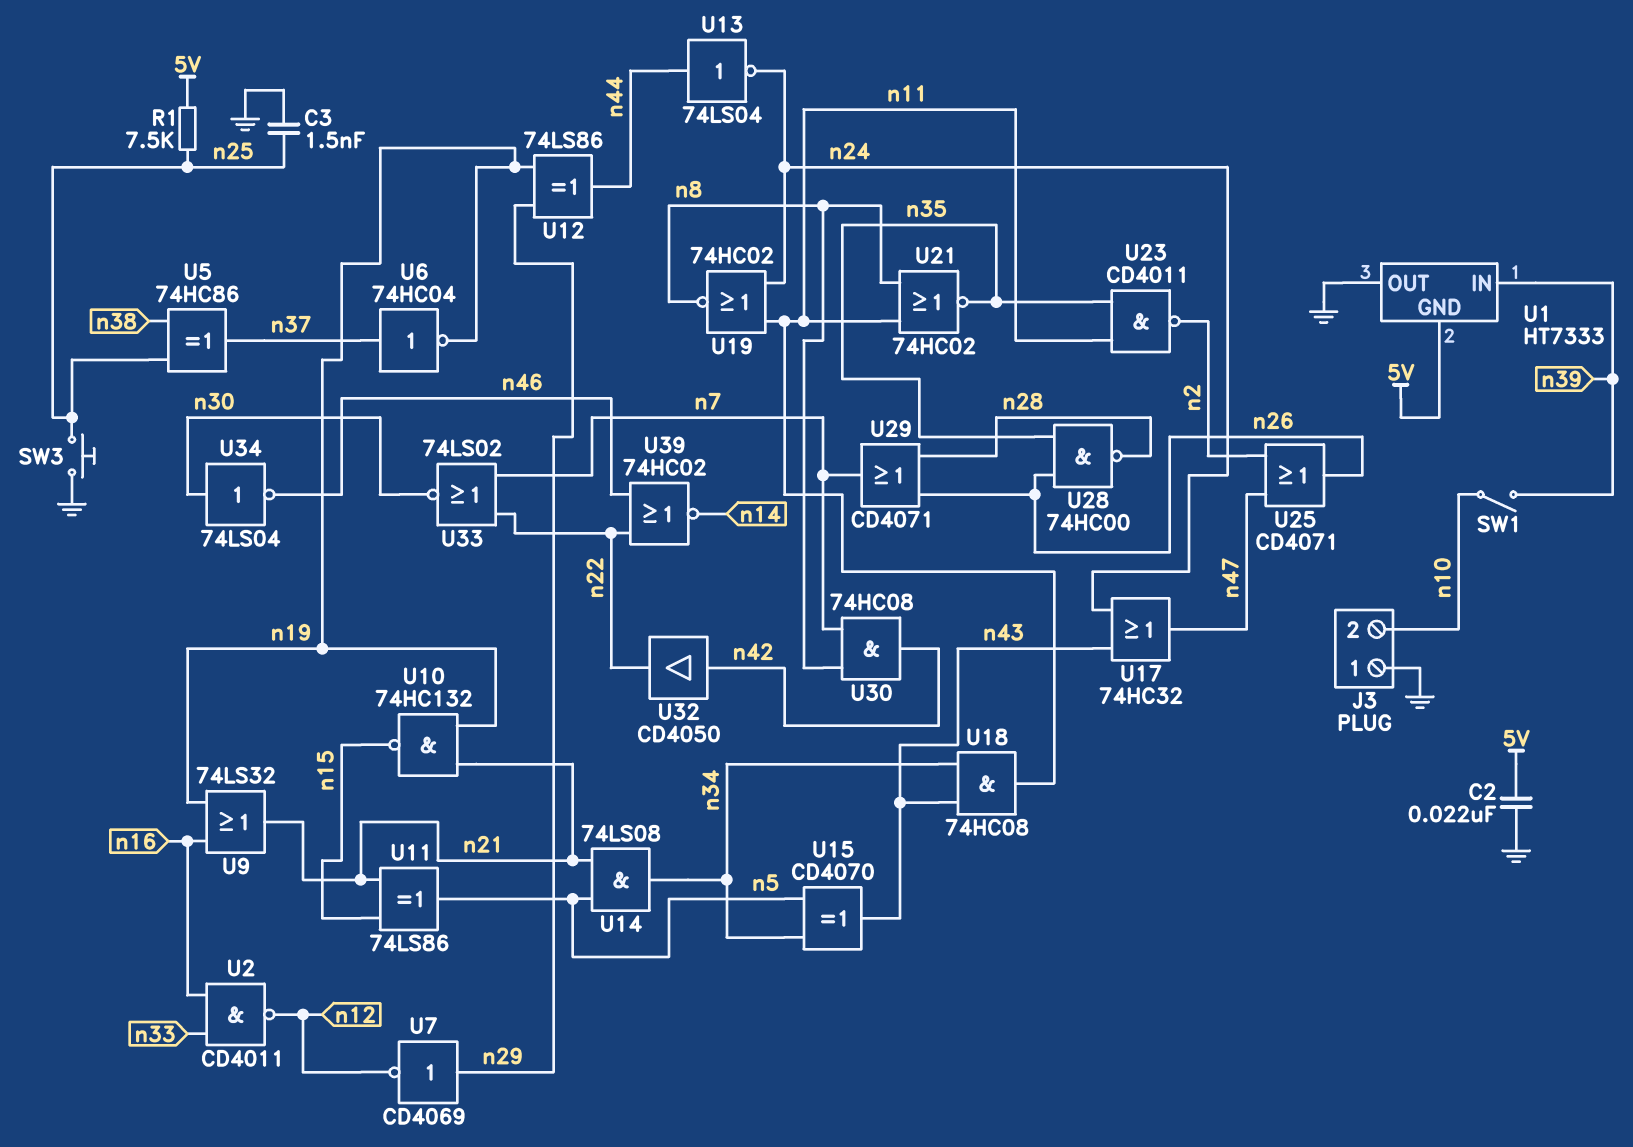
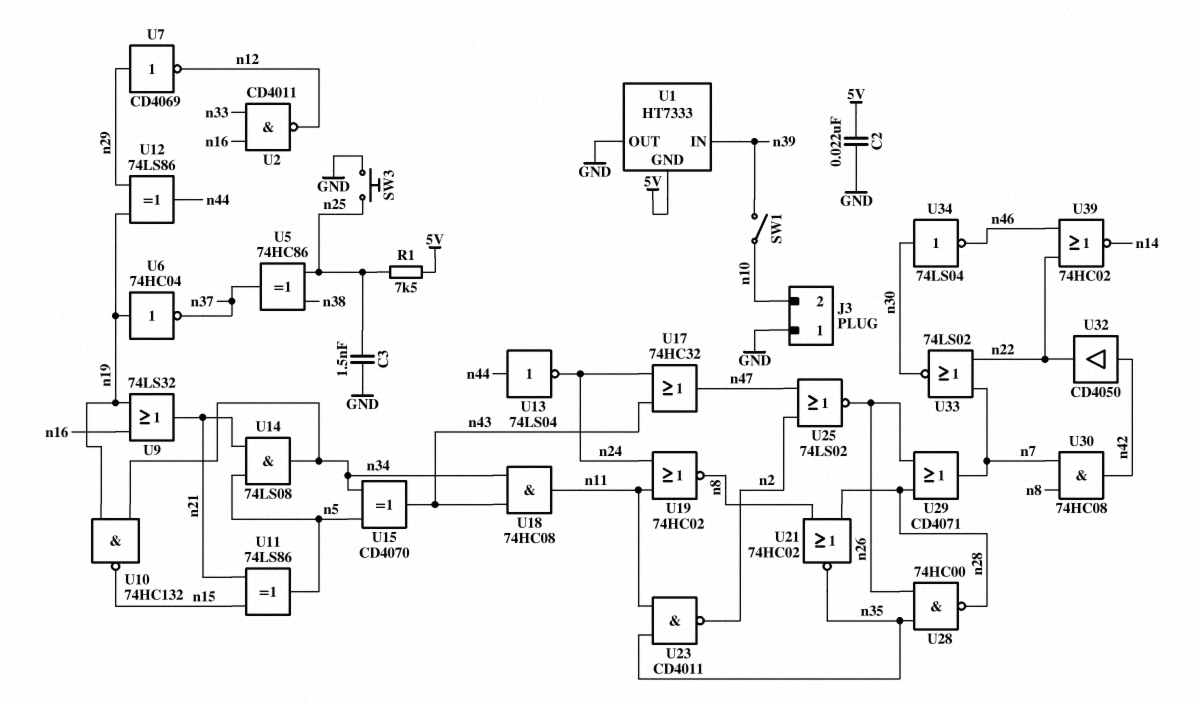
U6: NOT 74HC04 (in n37, out n19) -> NOT 74HC04 (in n19, out n37)
U10: NAND 74HC132 (in n19, in n21, out n15) -> NAND 74HC132 (in n19, in n34, out n15)
U21: NOR 74HC02 (in n8, in n11, out n35) -> NOR 74HC02 (in n8, in n28, out n35)
U25: OR CD4071 (in n2, in n47, out n26) -> NOR 74LS02 (in n2, in n47, out n26)

